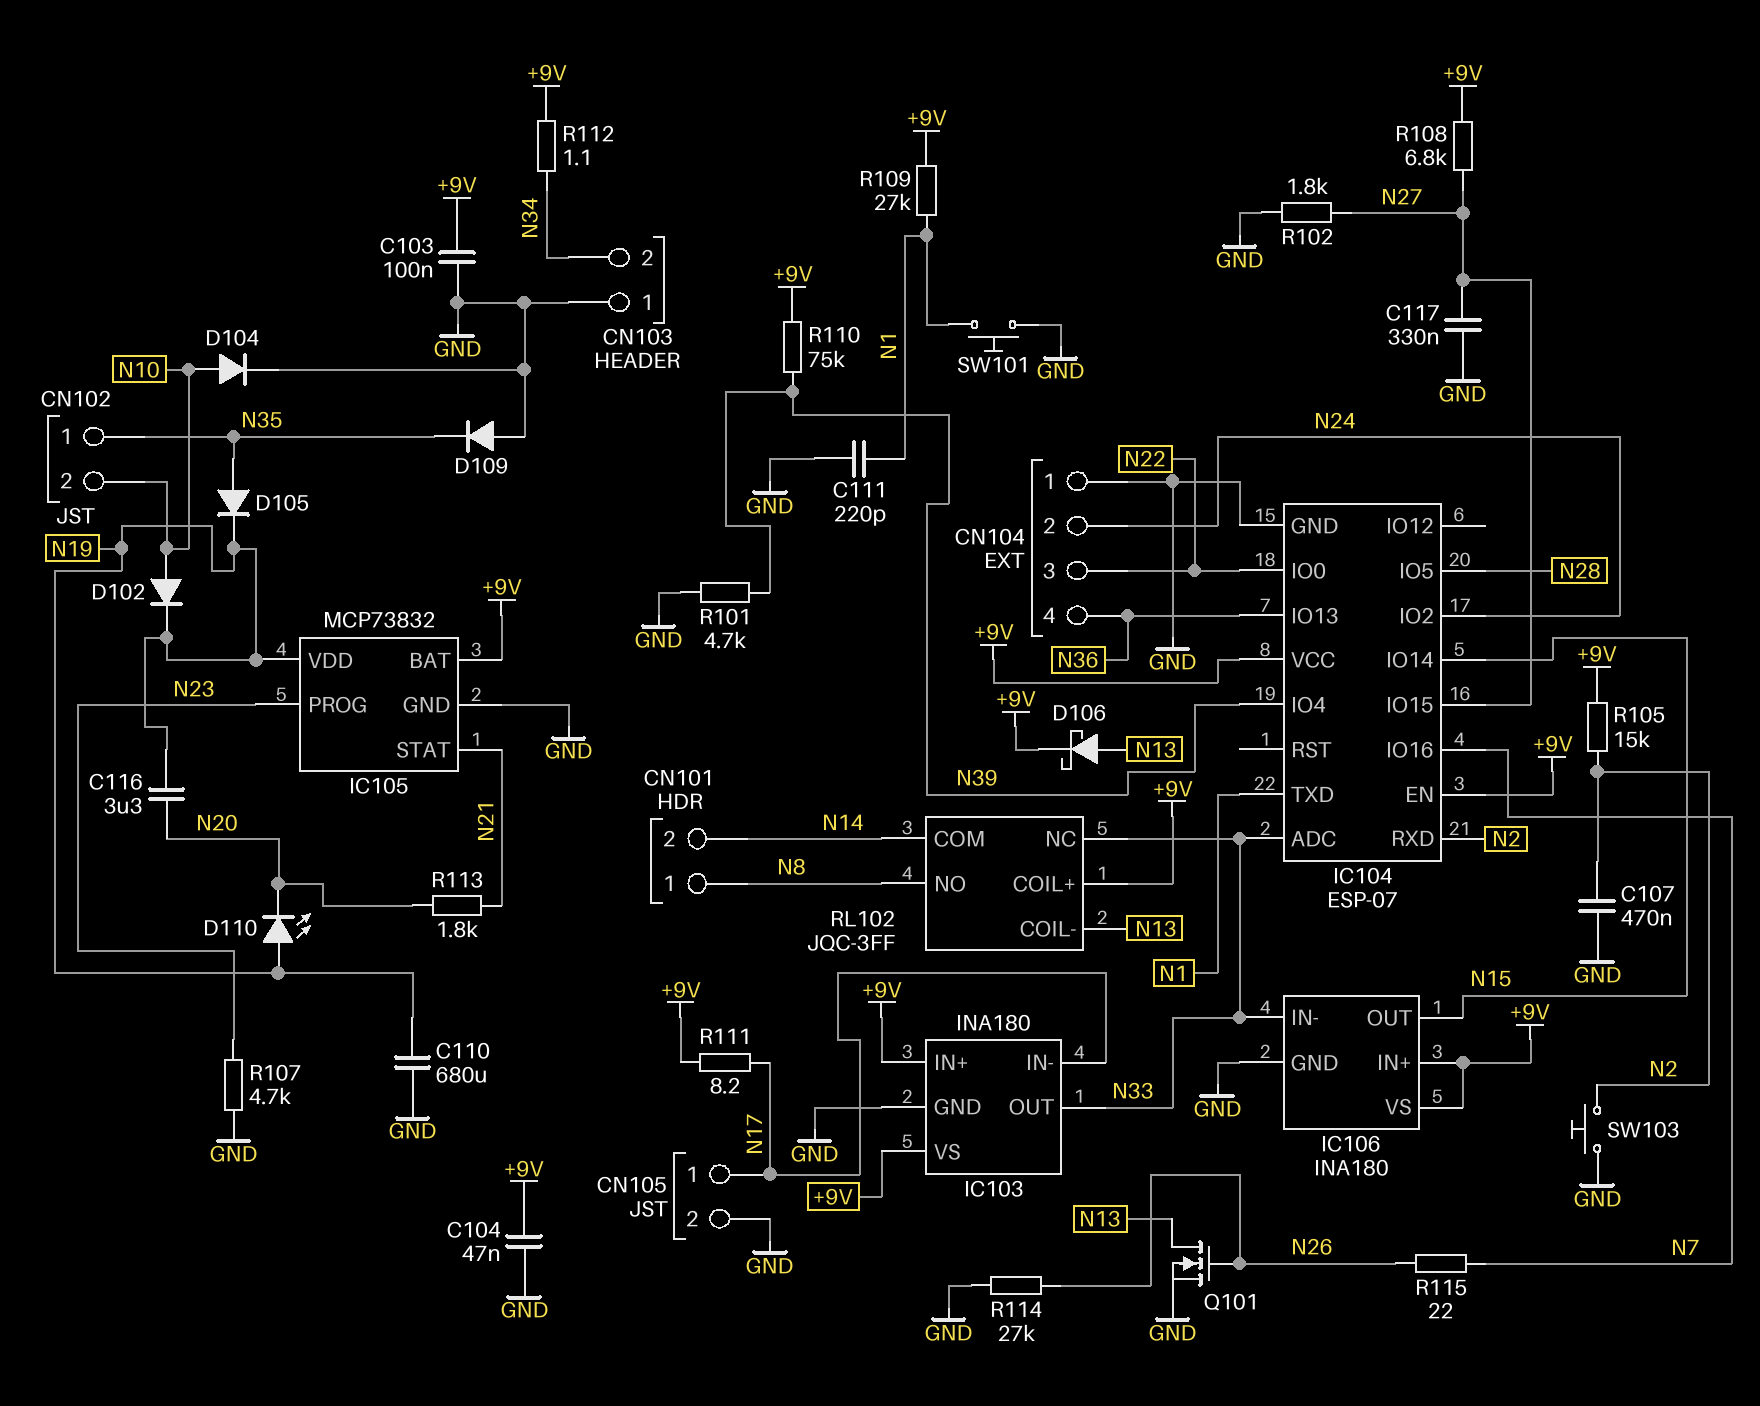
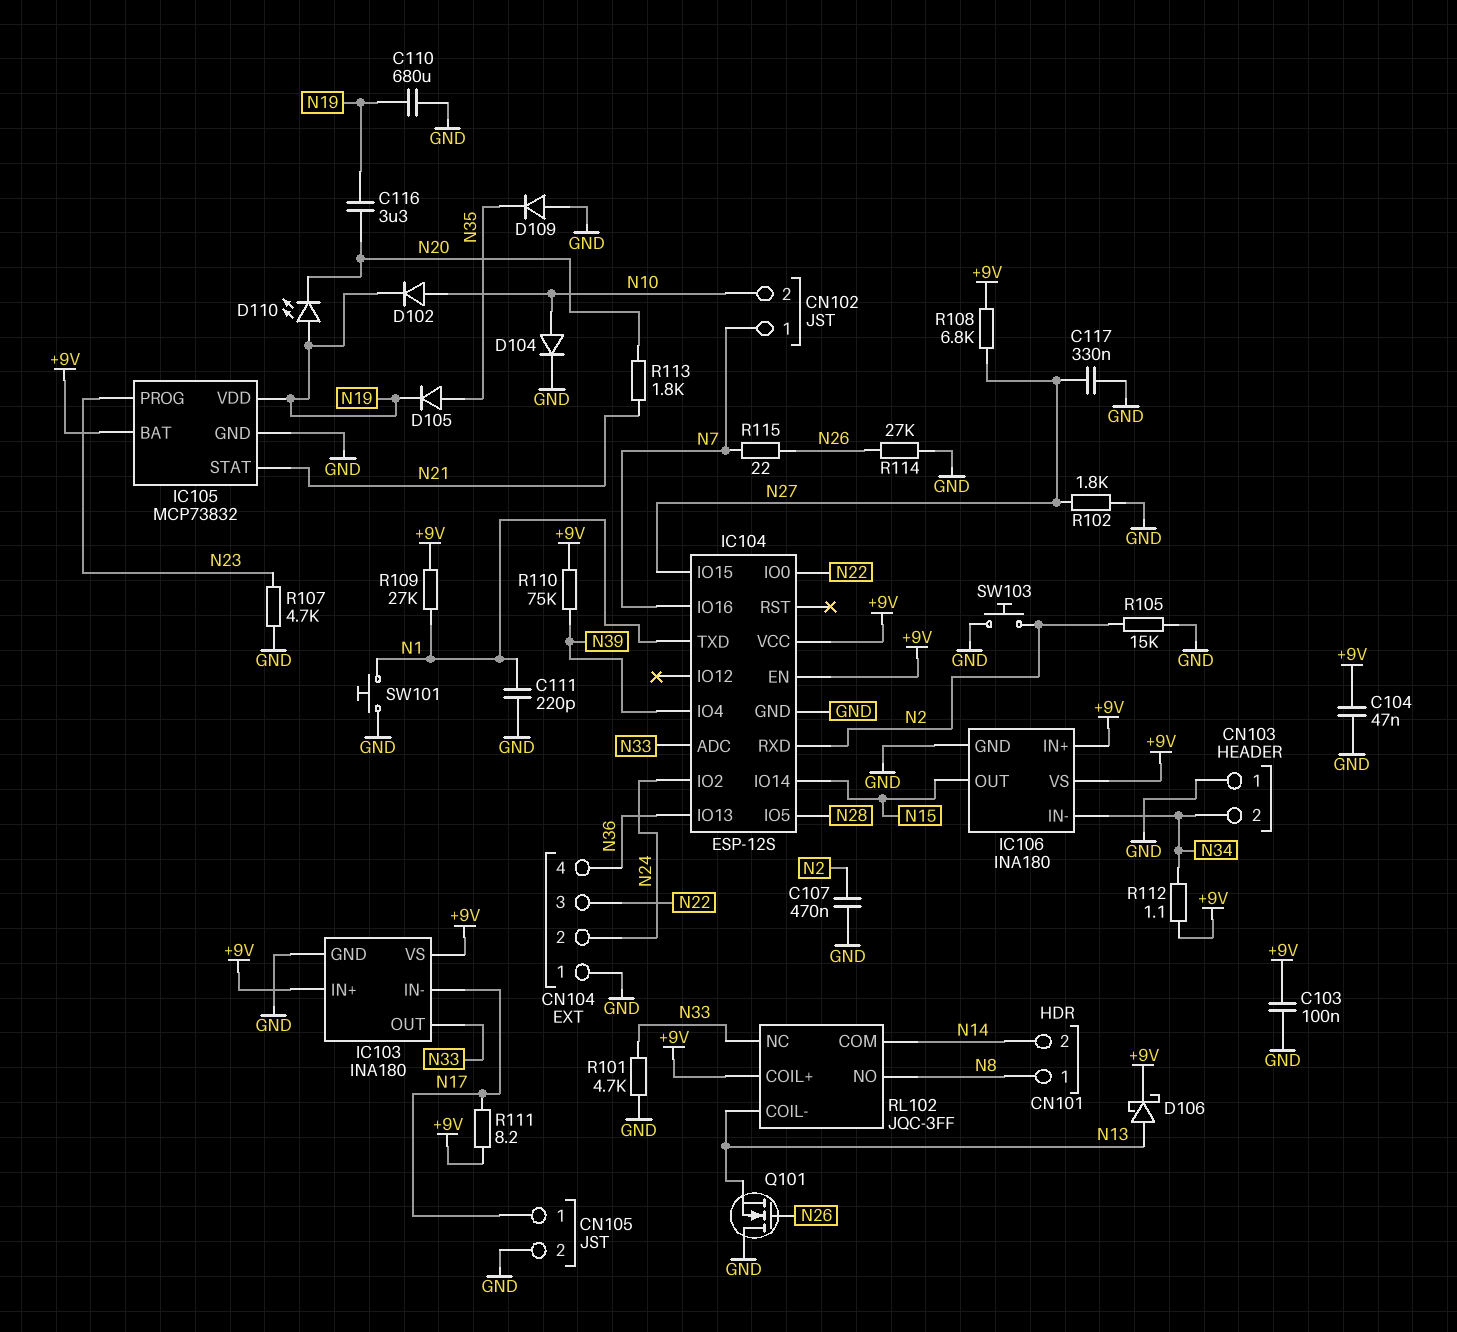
CN102 pin 1: N35 -> N7
IC104: ESP-07 -> ESP-12S
IC106 pin IN-: N33 -> N34
Q101: NMOS (G N26, D N13, S GND) -> NMOS (G N26, D GND, S N13)
R101: 4.7k (GND, N39) -> 4.7k (GND, N33)
R105: 15k (+9V, N2) -> 15k (GND, N2)

